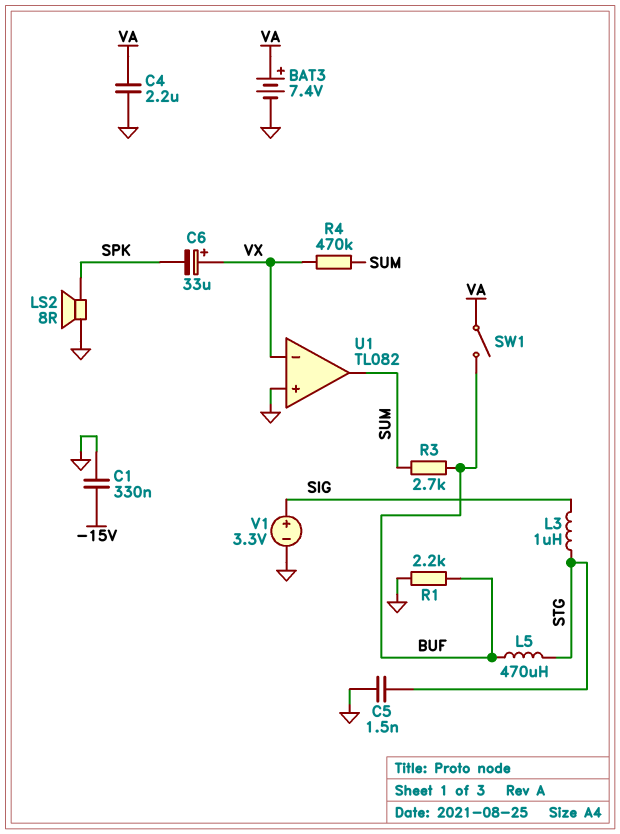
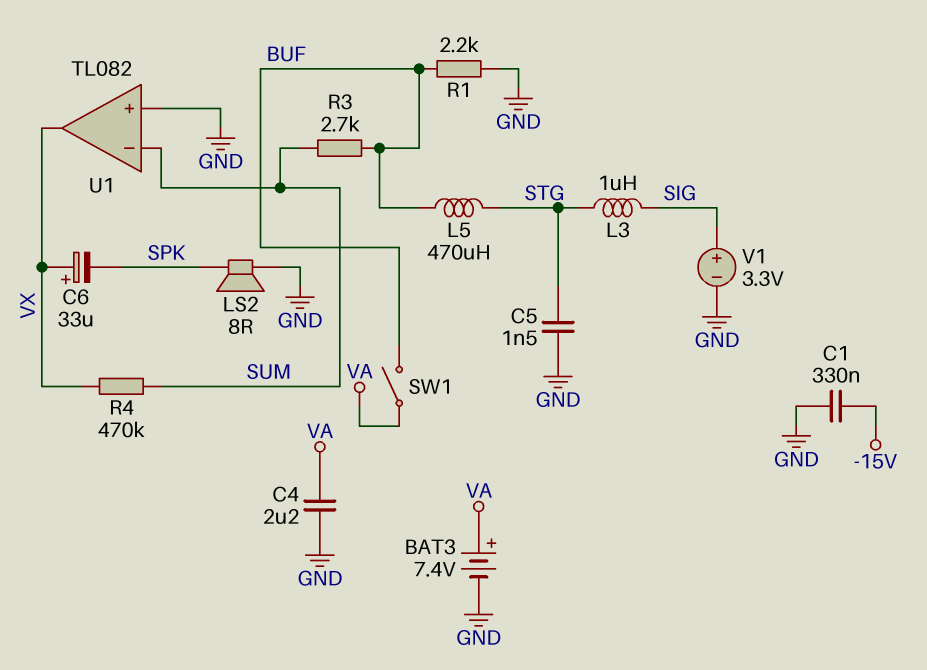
U1 pin in-: VX -> SUM
U1 pin out: SUM -> VX

